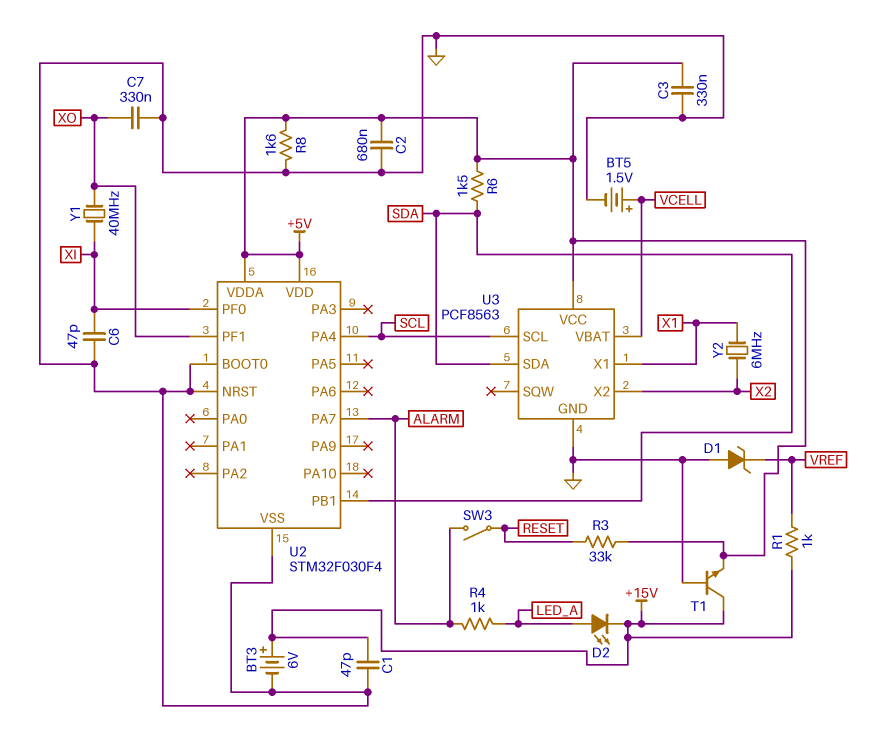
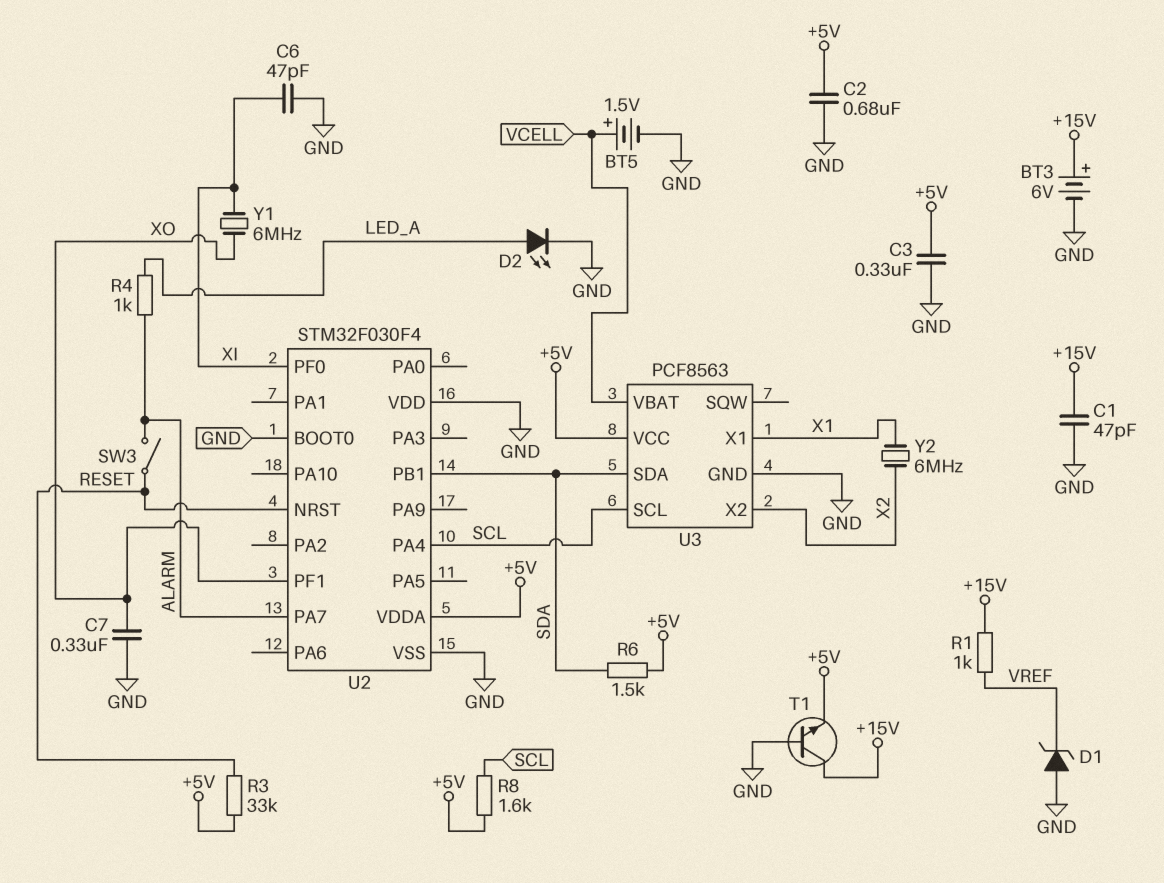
D2: LED (A LED_A, K +15V) -> LED (A LED_A, K GND)
R8: 1.6k (+5V, GND) -> 1.6k (+5V, SCL)
U2 pin NRST: GND -> RESET
U2 pin VDD: +5V -> GND
Y1: 40MHz (XI, XO) -> 6MHz (XI, XO)

